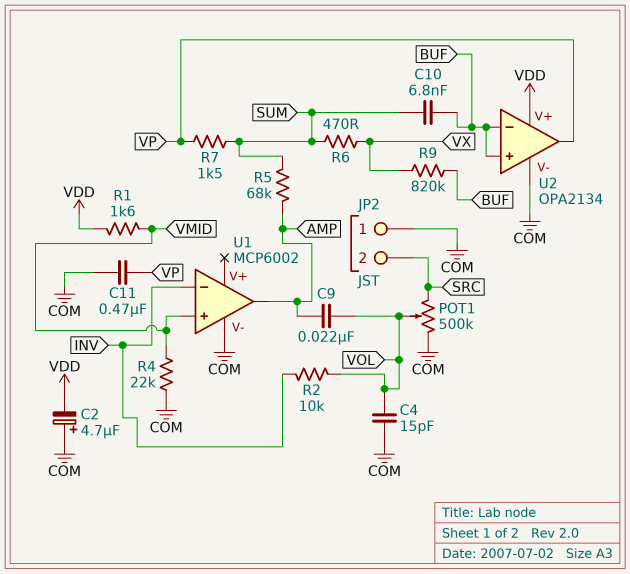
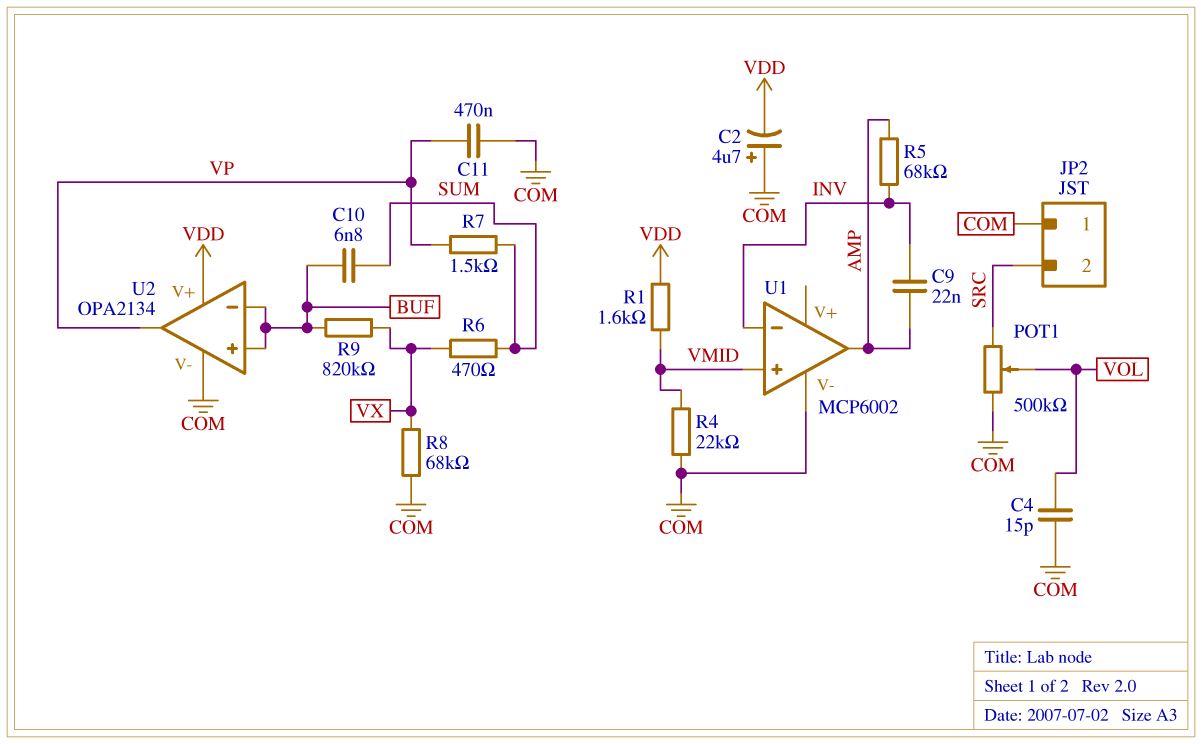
C9: 22nF (AMP, VOL) -> 22nF (AMP, INV)
R2: 10k (INV, VOL) -> none
R5: 68k (AMP, SUM) -> 68k (AMP, INV)
R8: none -> 68k (COM, VX)

